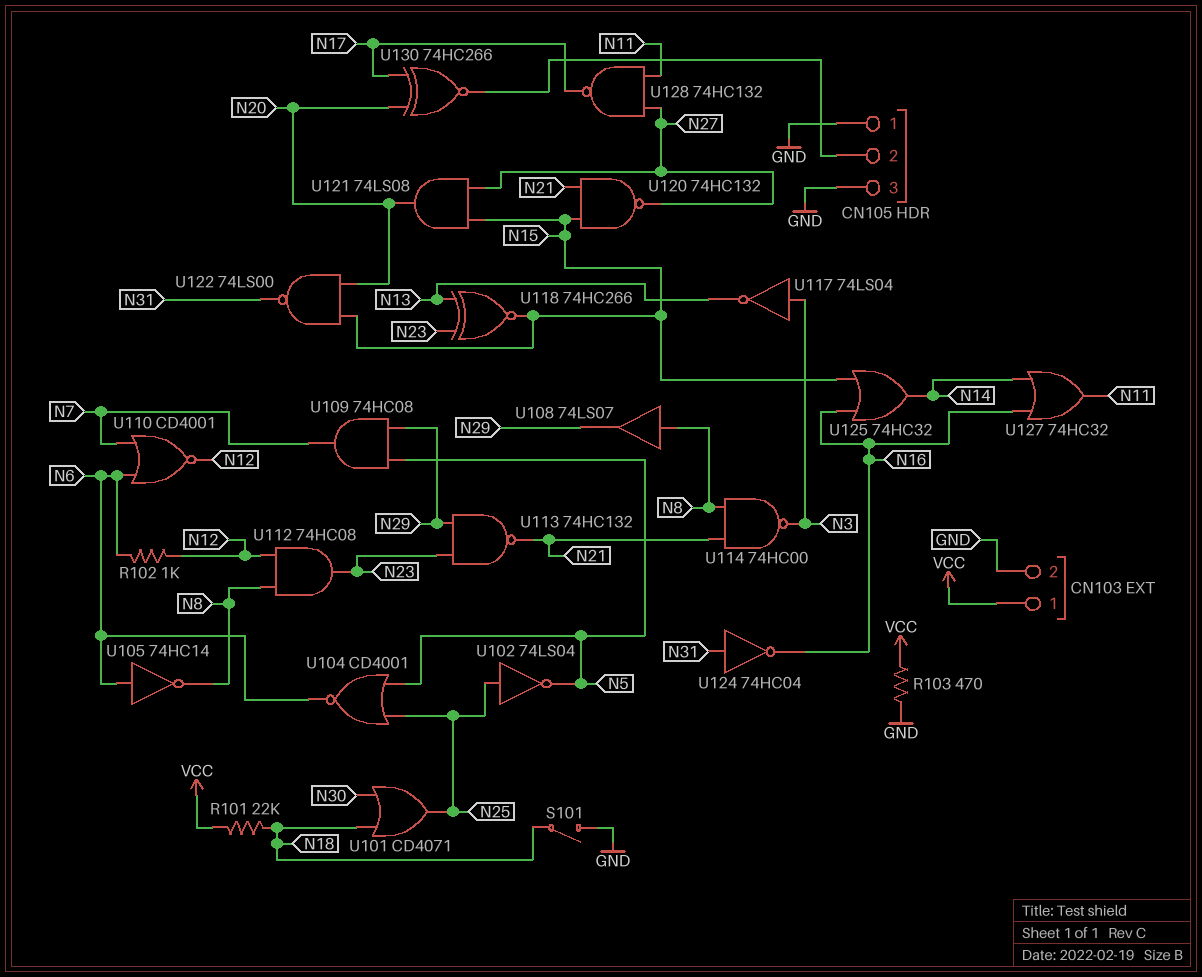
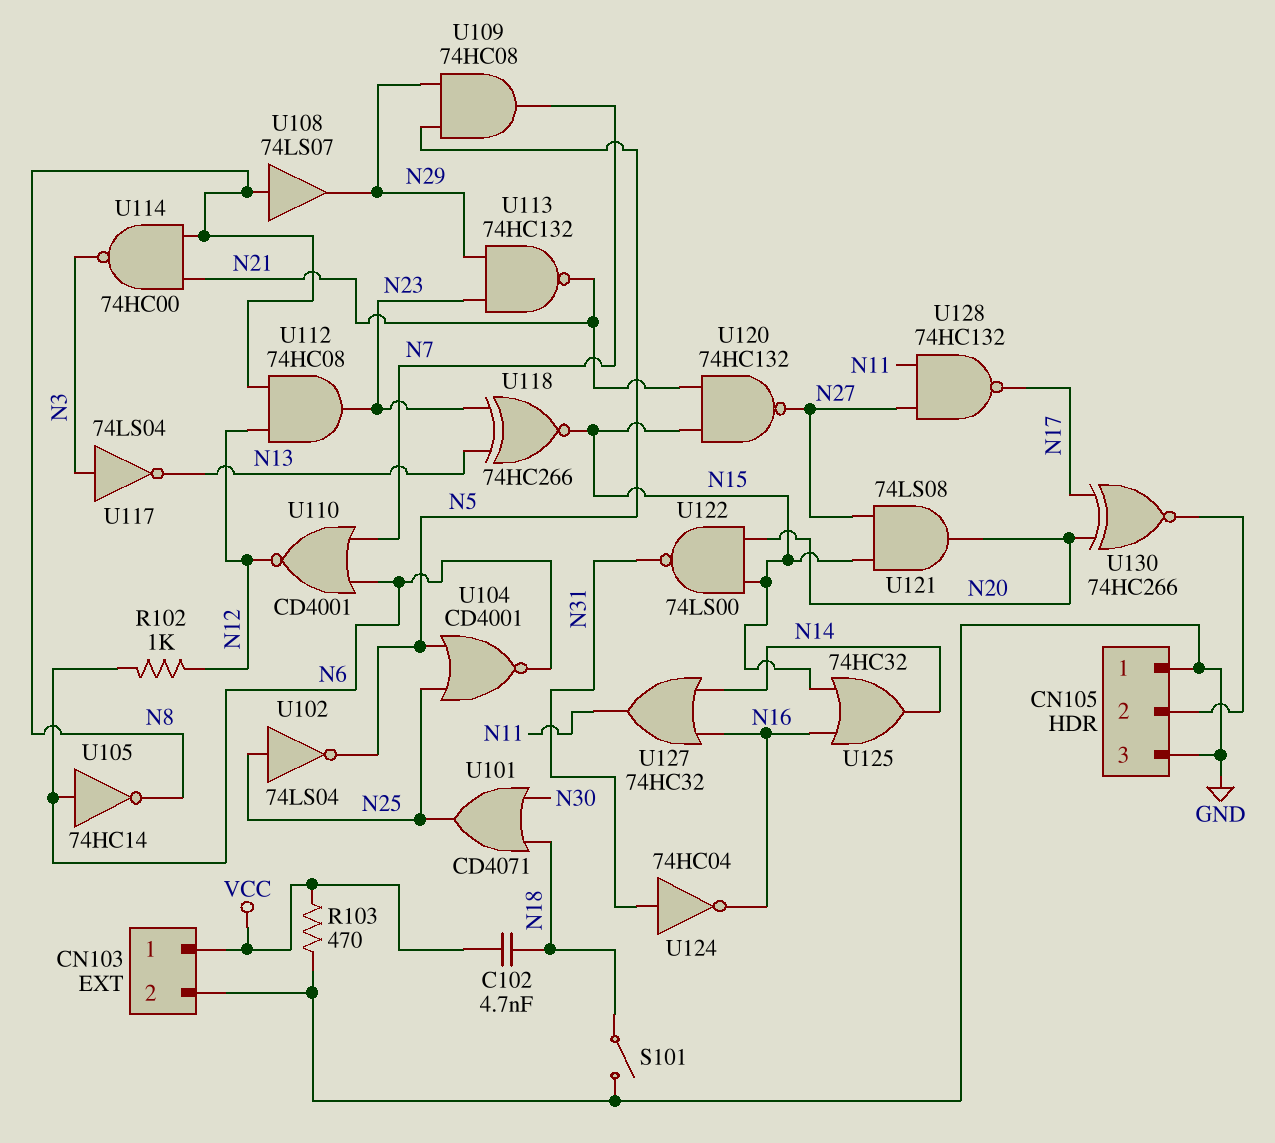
C102: none -> 4.7nF (N18, VCC)
R101: 22k (N18, VCC) -> none

